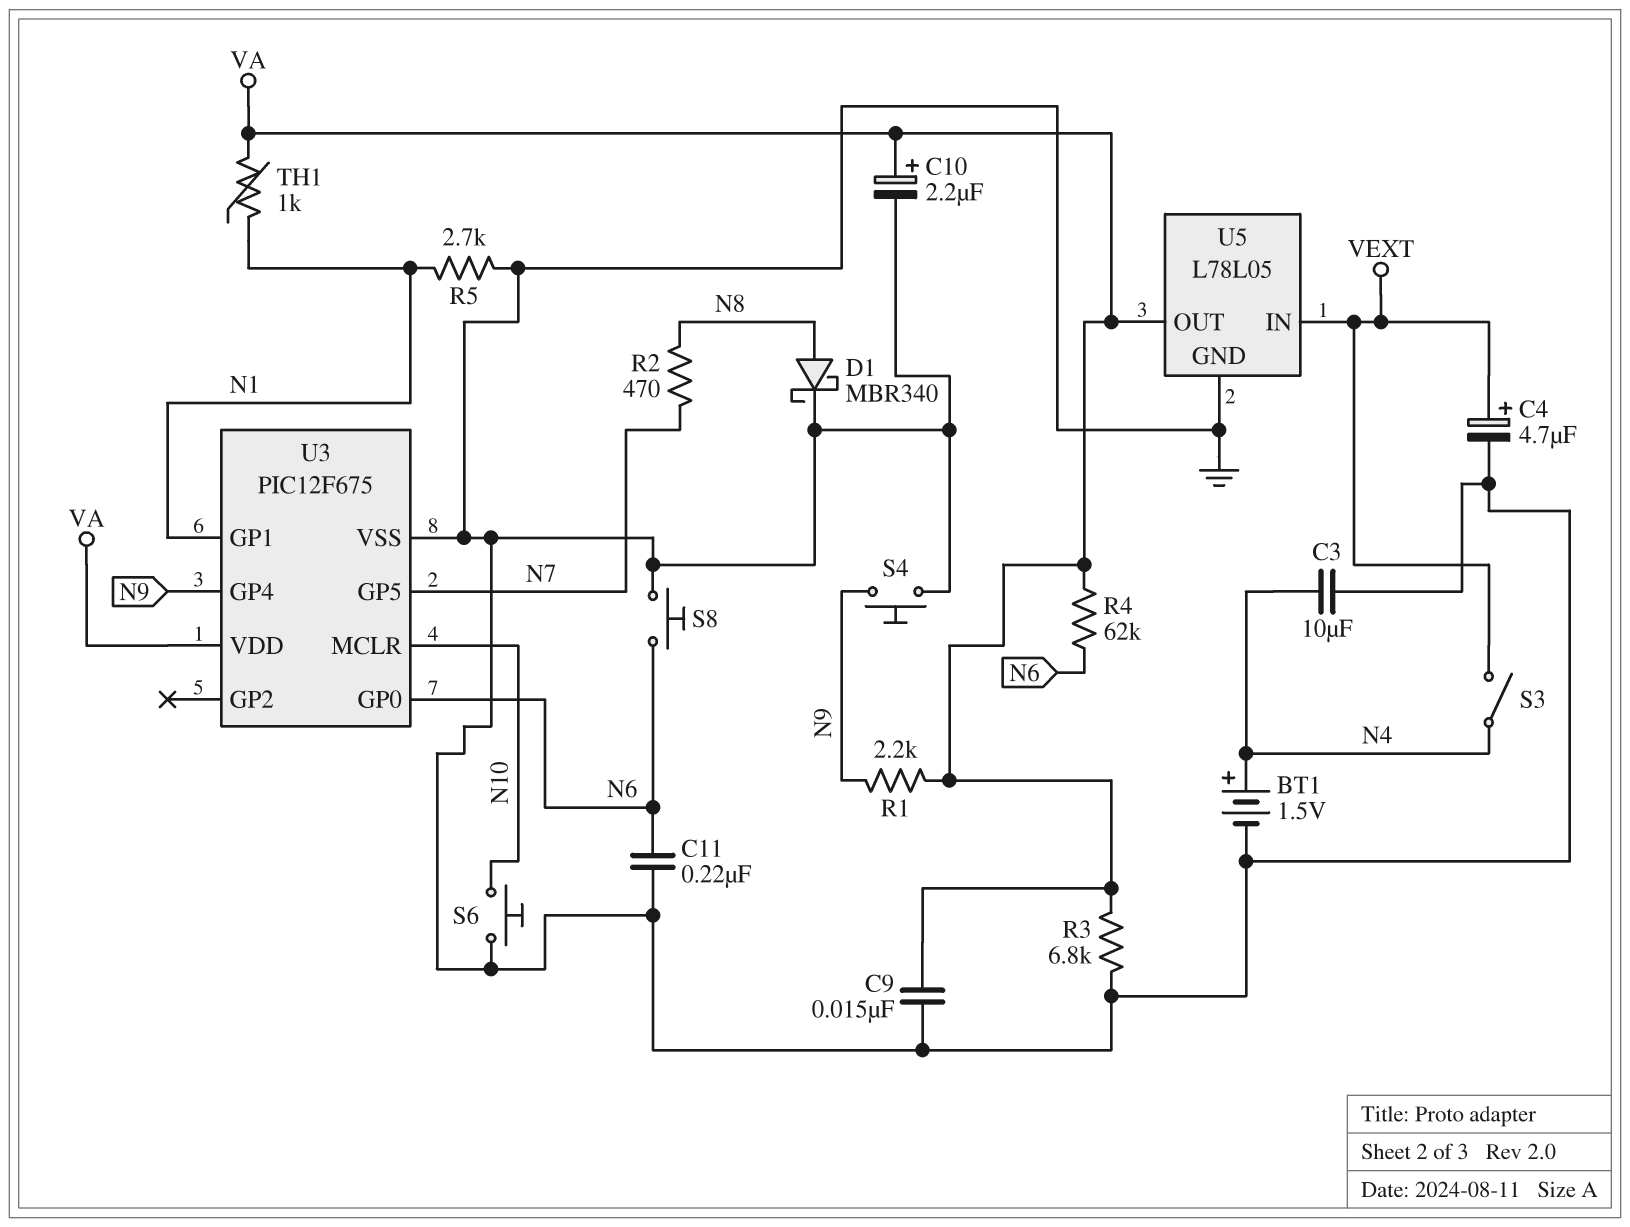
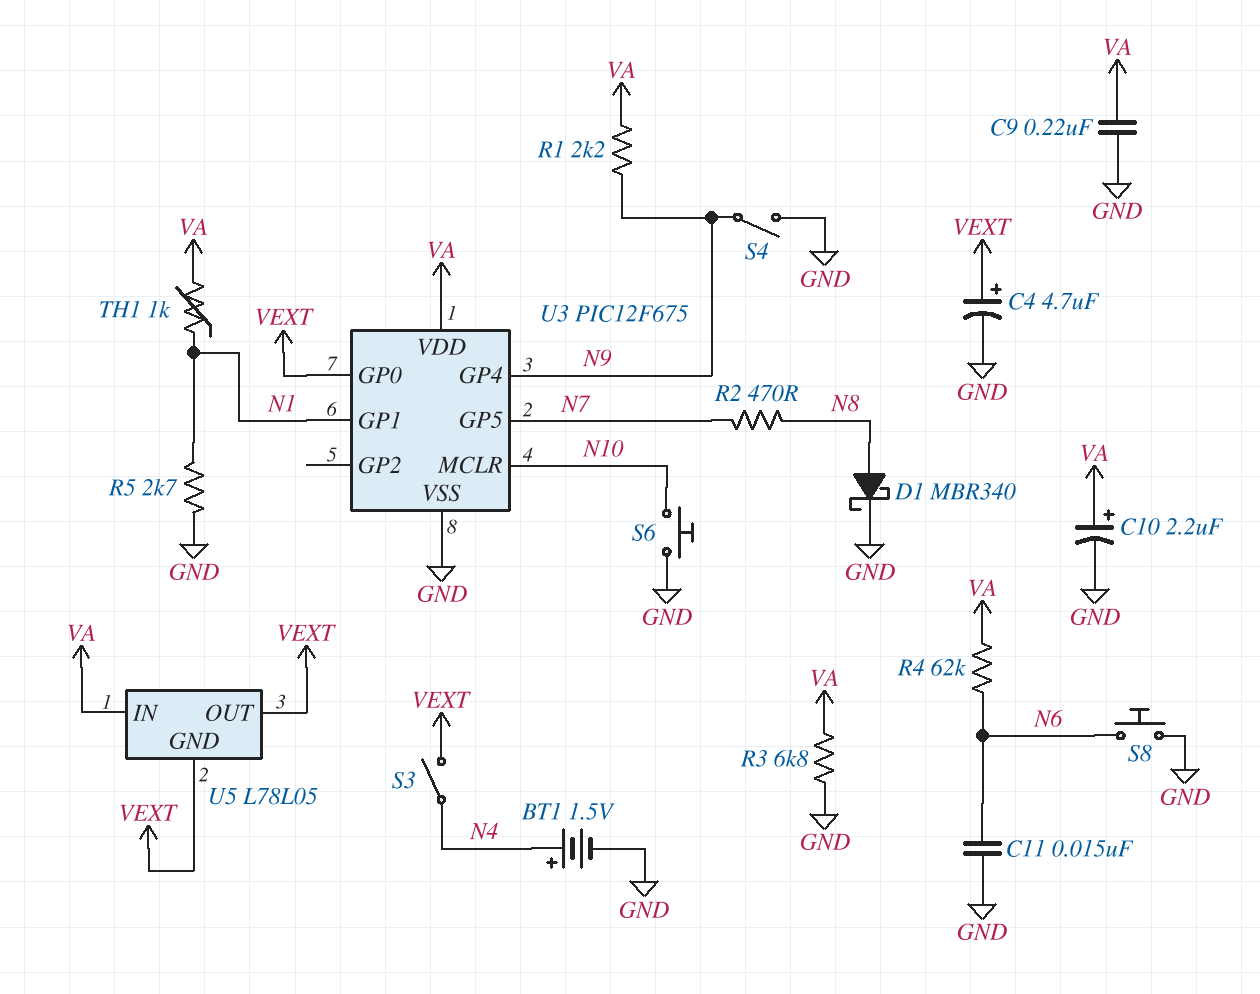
C3: 10uF (GND, N4) -> none
C9: 15nF (GND, VA) -> 220nF (GND, VA)
C11: 220nF (GND, N6) -> 15nF (GND, N6)
S4: button (GND, N9) -> switch (GND, N9)
U3 pin GP0: N6 -> VEXT
U5 pin GND: GND -> VEXT
U5 pin IN: VEXT -> VA
U5 pin OUT: VA -> VEXT

